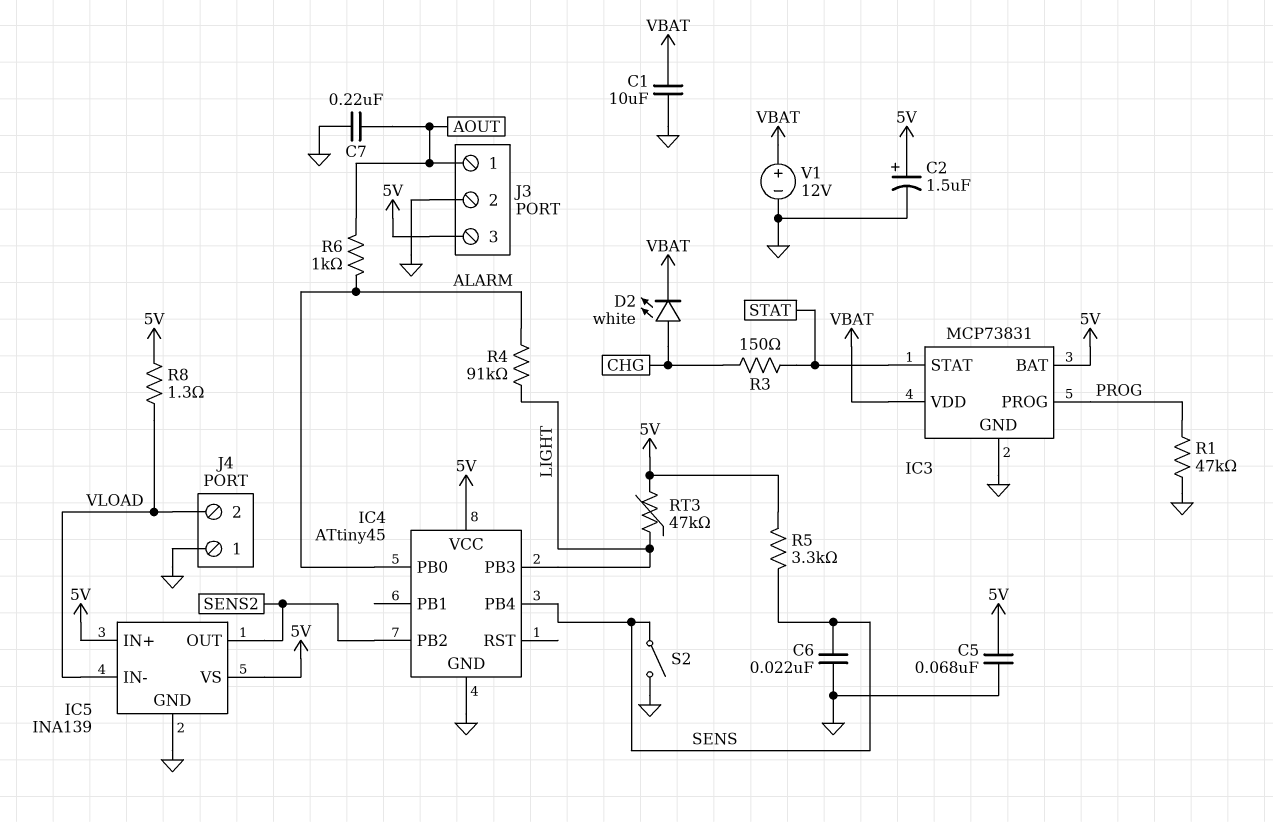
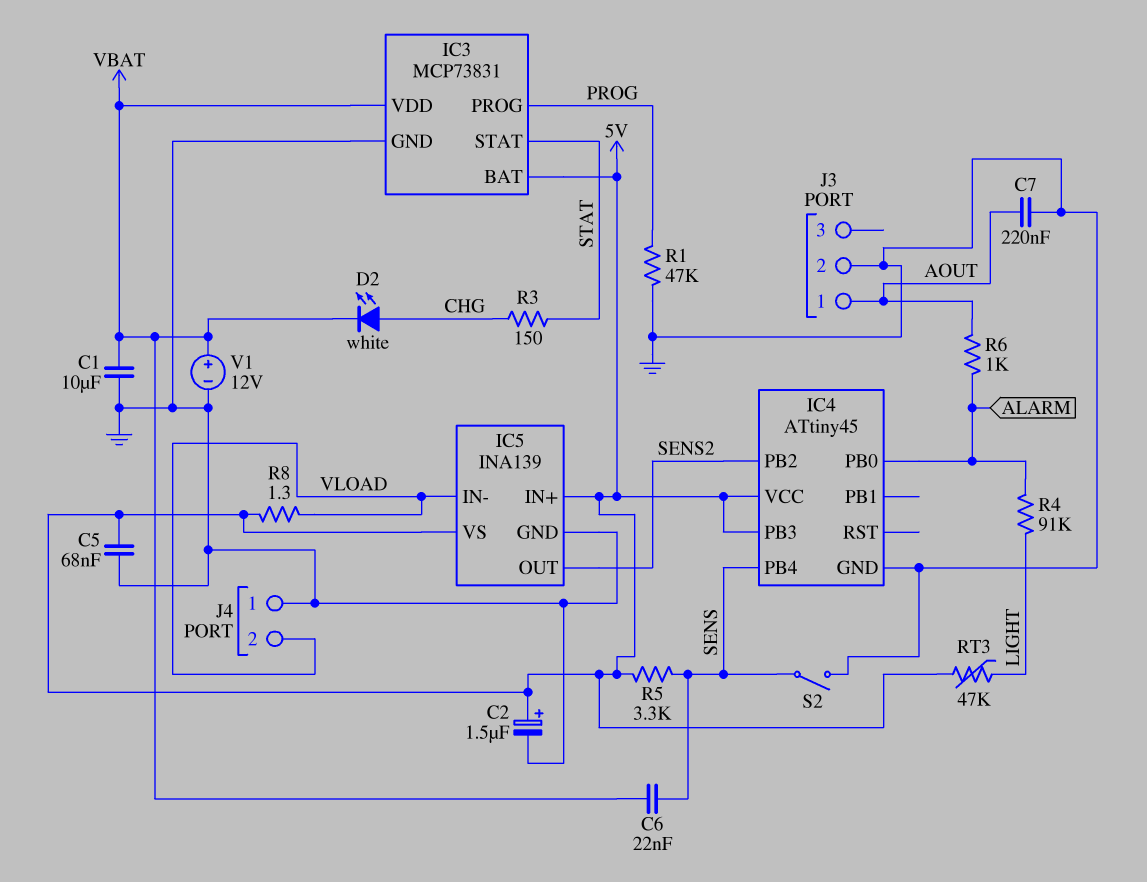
C6: 22nF (GND, SENS) -> 22nF (SENS, VBAT)
IC4 pin PB3: LIGHT -> 5V
J3 pin 3: 5V -> none

